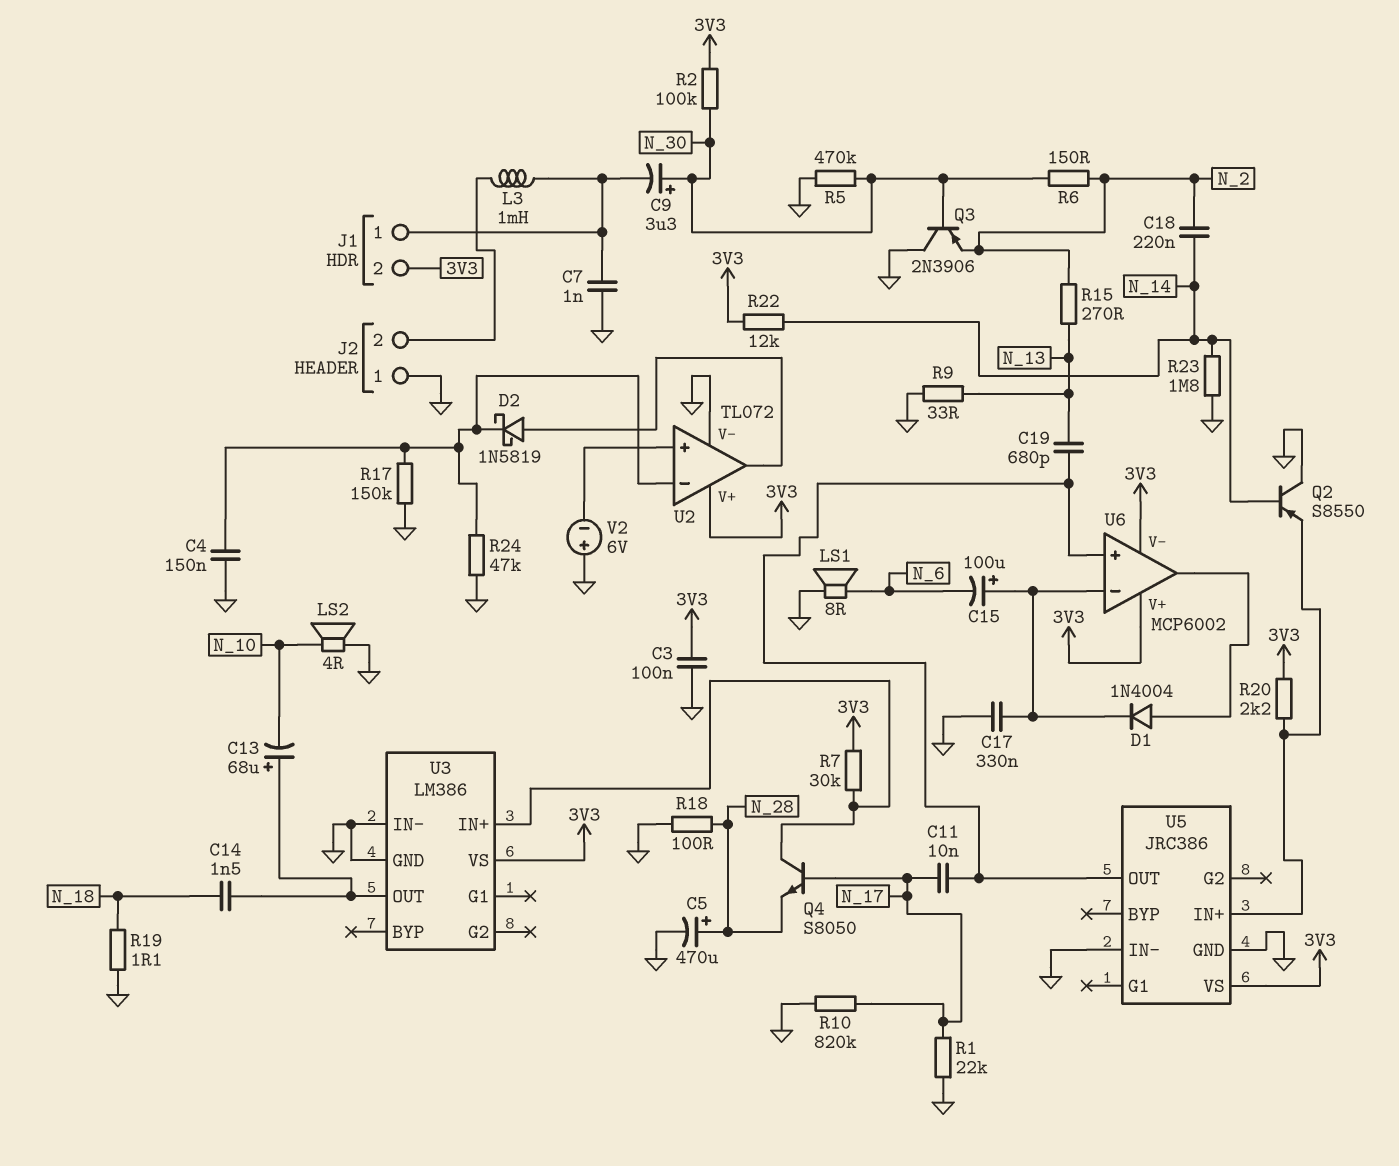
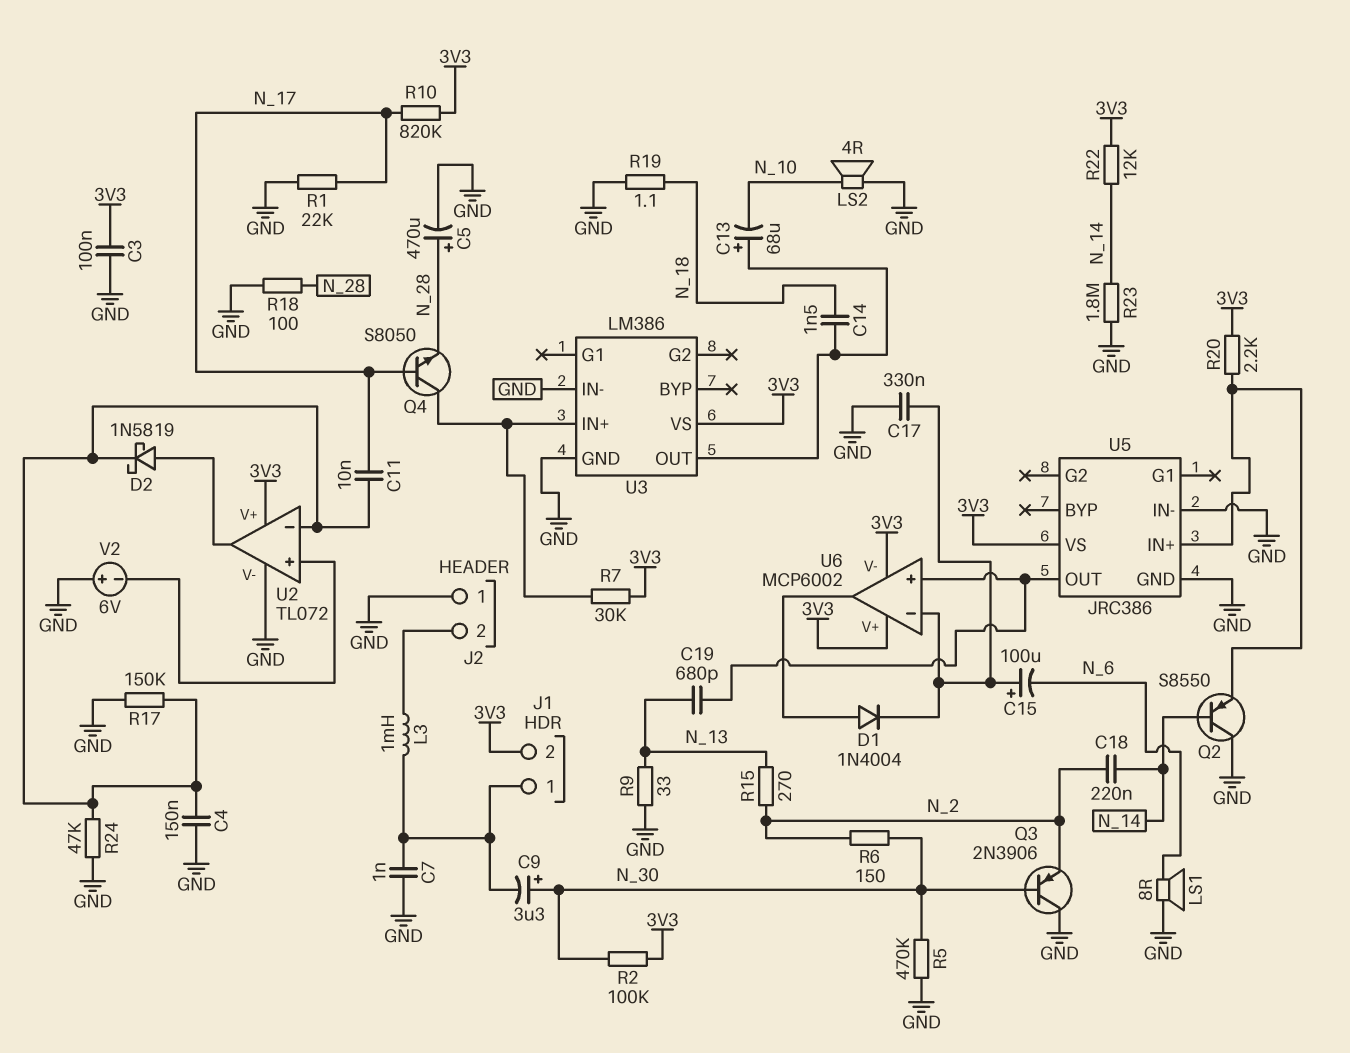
C11: 10nF (N_17, U5/OUT) -> 10nF (N_17, U2/in-)
R10: 820k (GND, N_17) -> 820k (3V3, N_17)

